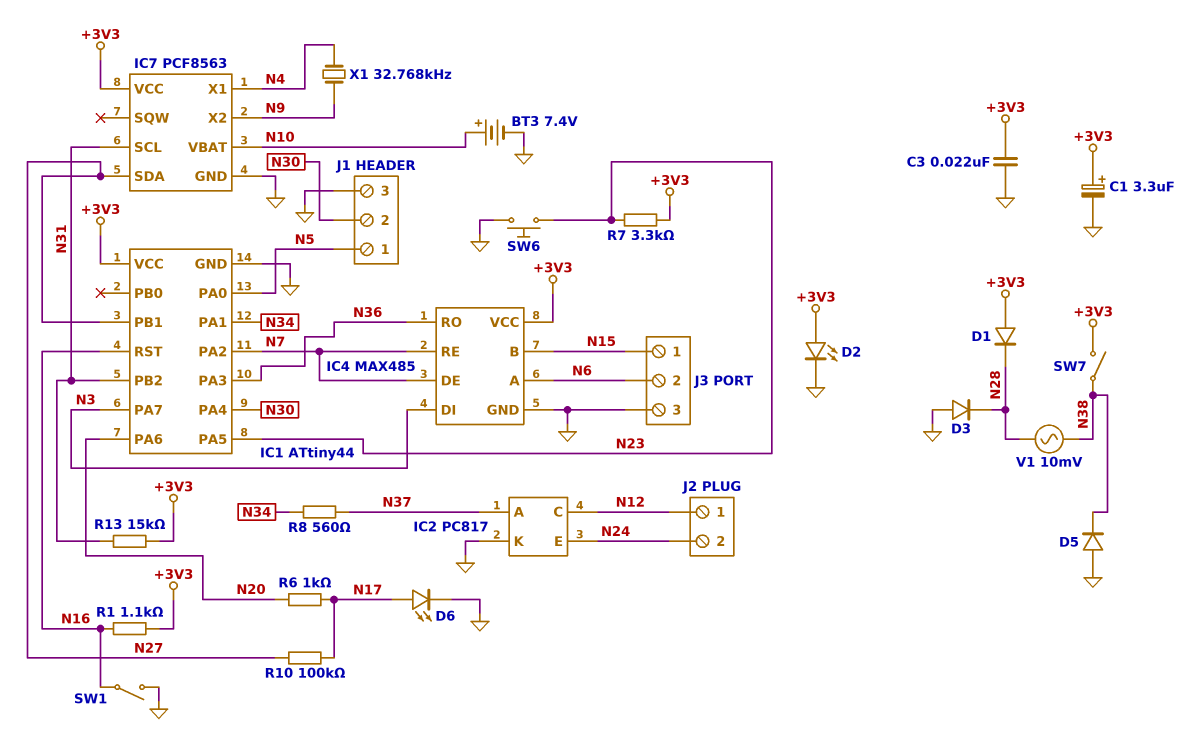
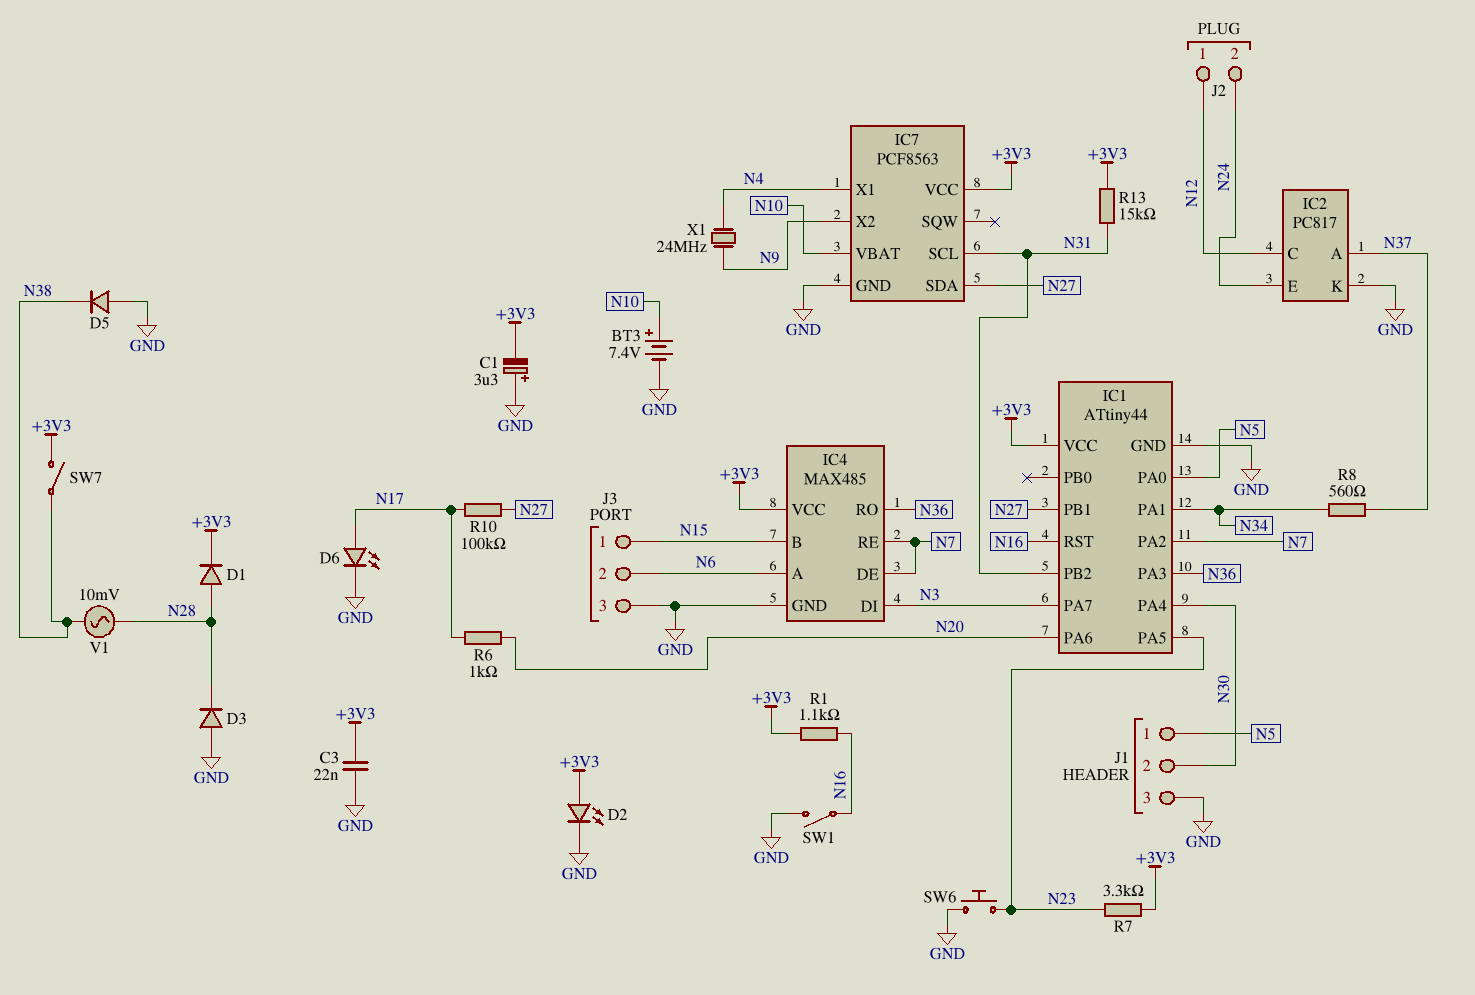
C1: 3.3uF (plus +3V3, minus GND) -> 3.3uF (plus GND, minus +3V3)
D1: diode (A +3V3, K N28) -> diode (A N28, K +3V3)
X1: 32.768kHz (N4, N9) -> 24MHz (N4, N9)

